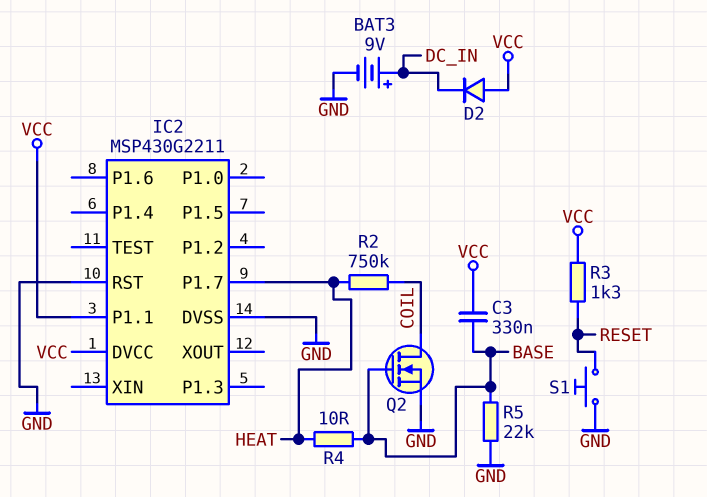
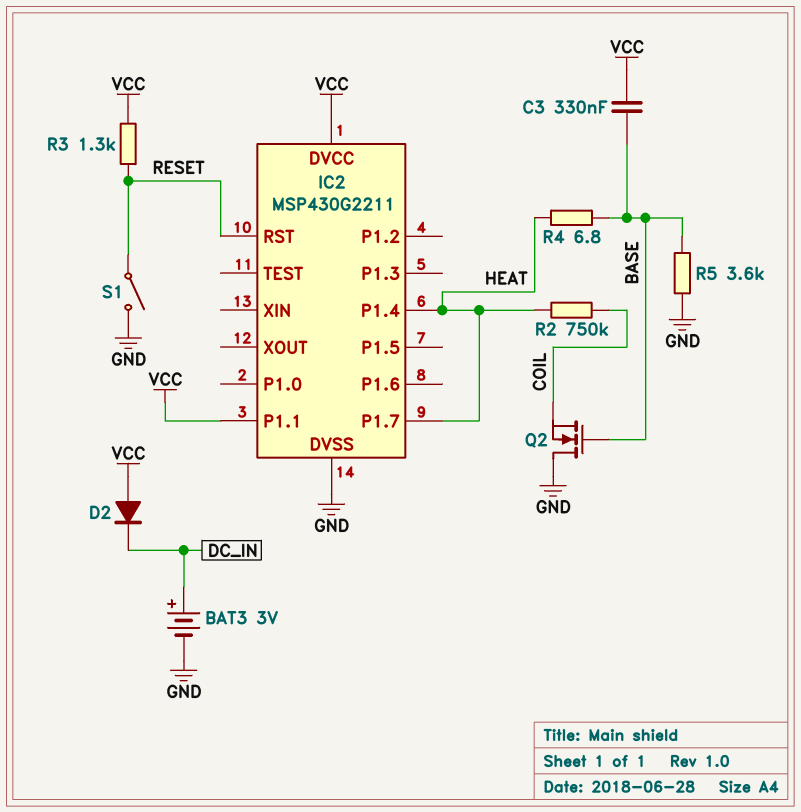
BAT3: 9V (plus DC_IN, minus GND) -> 3V (plus DC_IN, minus GND)
IC2 pin P1.4: none -> HEAT
IC2 pin RST: GND -> RESET
Q2: NMOS (G BASE, D COIL, S GND) -> NMOS (G BASE, D GND, S COIL)
R4: 10 (BASE, HEAT) -> 6.8 (BASE, HEAT)
R5: 22k (BASE, GND) -> 3.6k (BASE, GND)
S1: button (GND, RESET) -> switch (GND, RESET)

